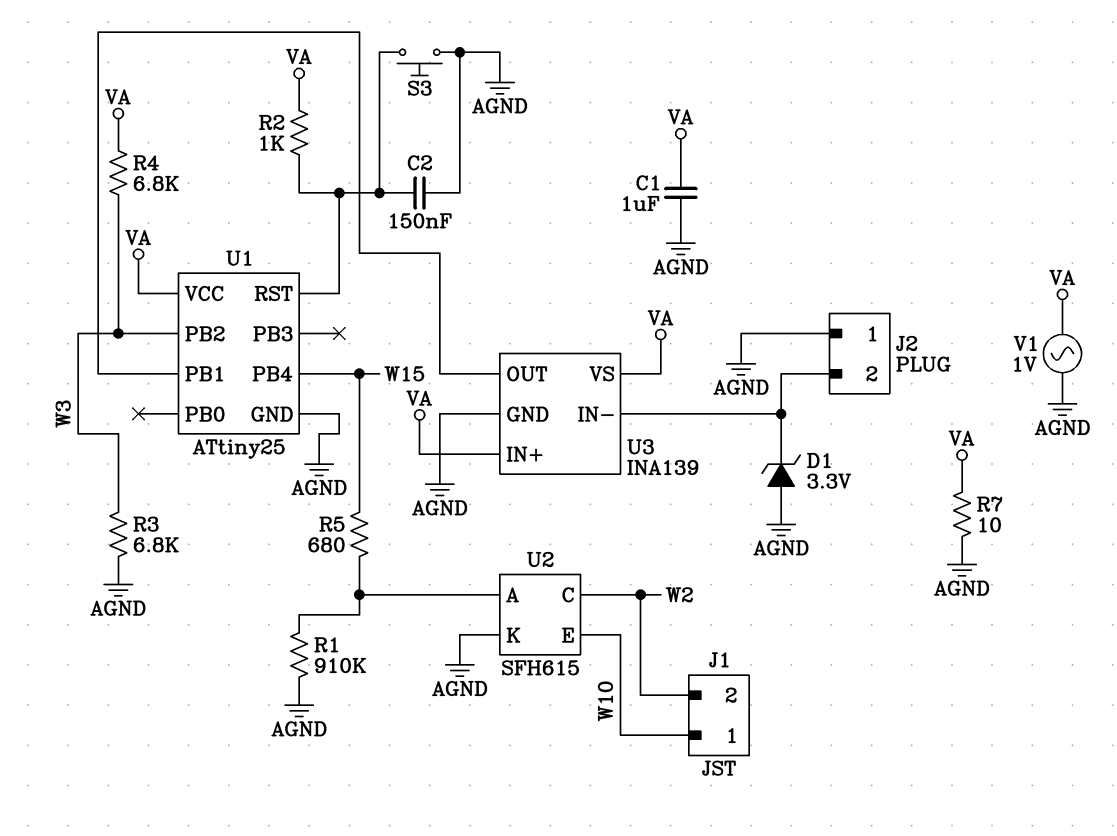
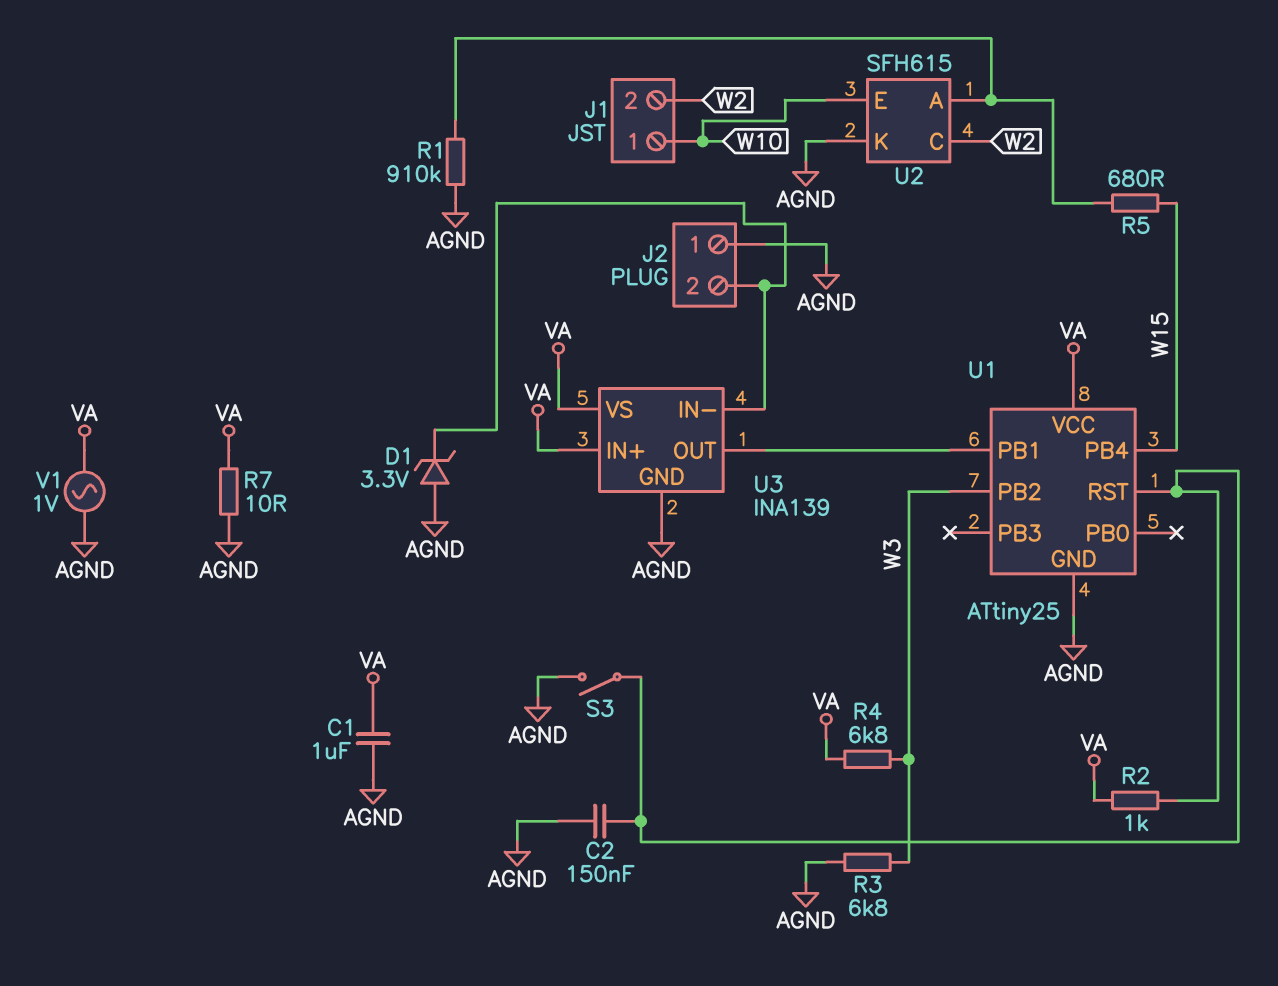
S3: button (AGND, U1/RST) -> switch (AGND, U1/RST)

